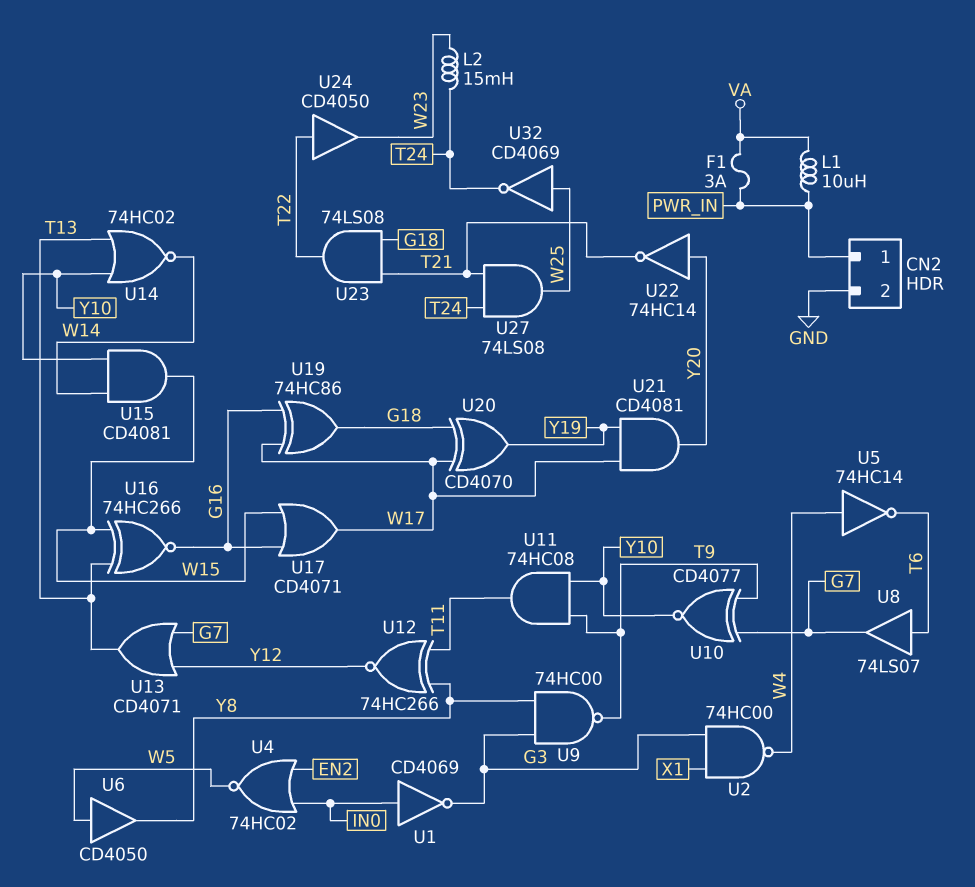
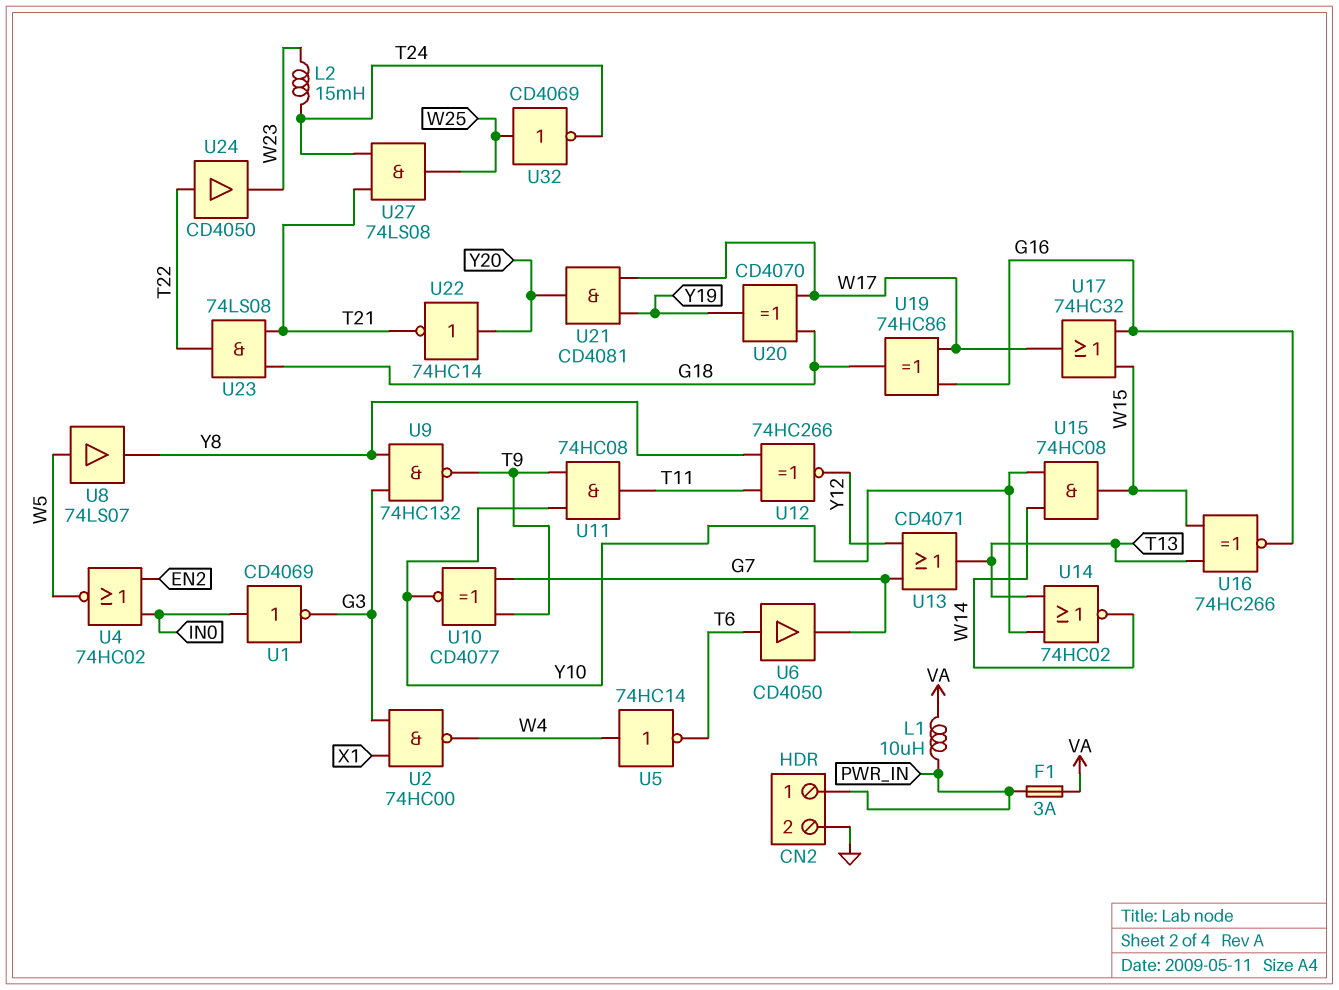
U6: buffer CD4050 (in W5, out Y8) -> buffer CD4050 (in T6, out G7)
U8: buffer 74LS07 (in T6, out G7) -> buffer 74LS07 (in W5, out Y8)
U9: NAND 74HC00 (in G3, in Y8, out T9) -> NAND 74HC132 (in G3, in Y8, out T9)
U15: AND CD4081 (in W14, in Y10, out W15) -> AND 74HC08 (in W14, in Y10, out W15)
U17: OR CD4071 (in G16, in W15, out W17) -> OR 74HC32 (in G16, in W15, out W17)

